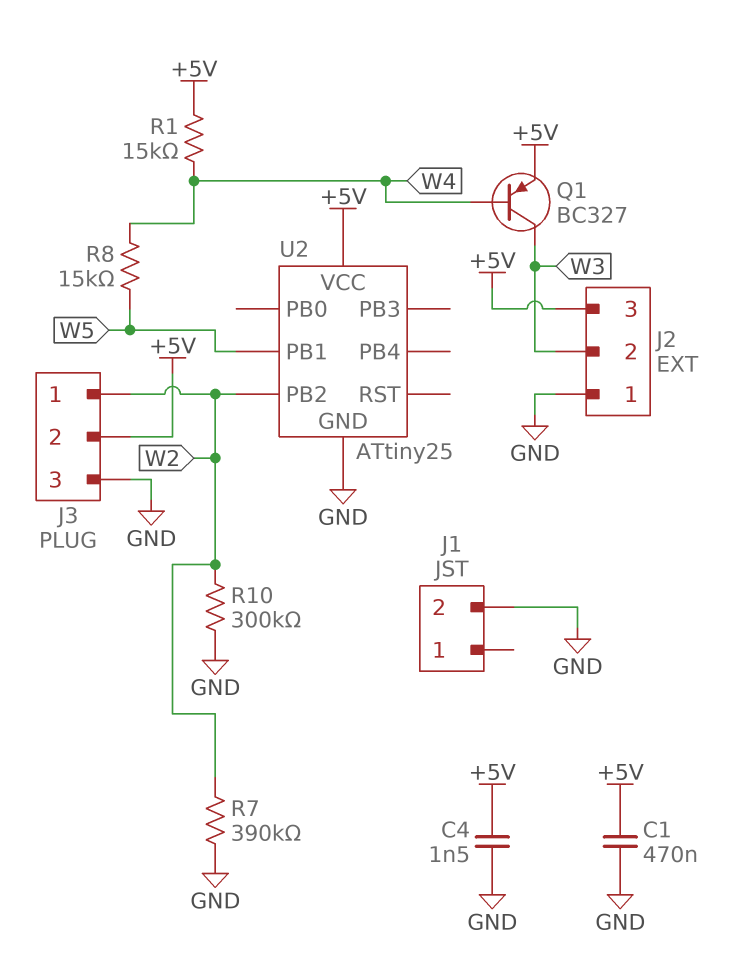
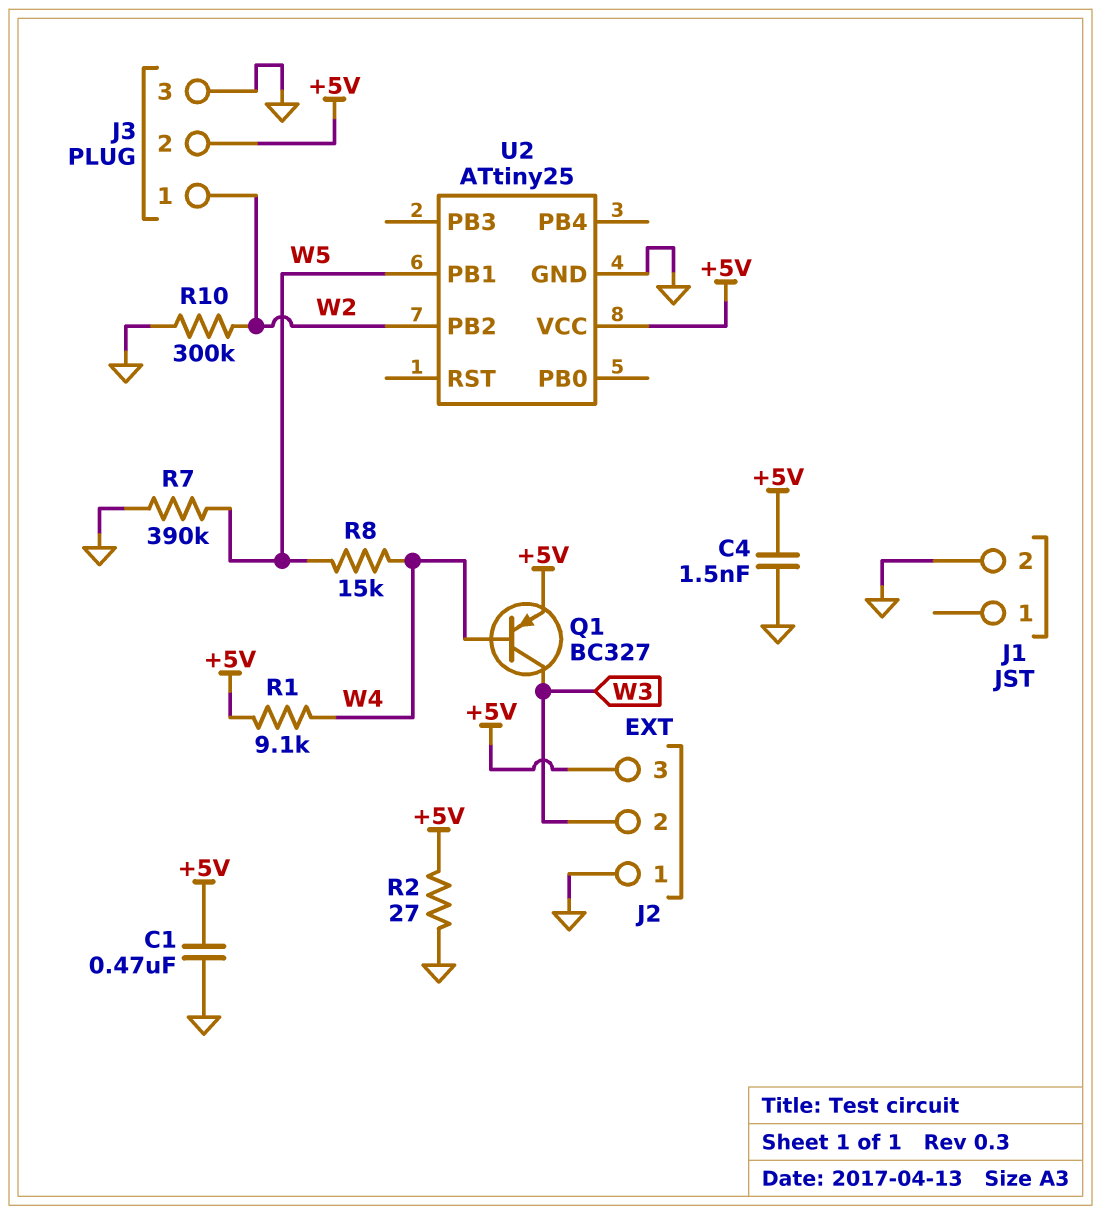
R1: 15k (+5V, W4) -> 9.1k (+5V, W4)
R2: none -> 27 (+5V, GND)
R7: 390k (GND, W2) -> 390k (GND, W5)

